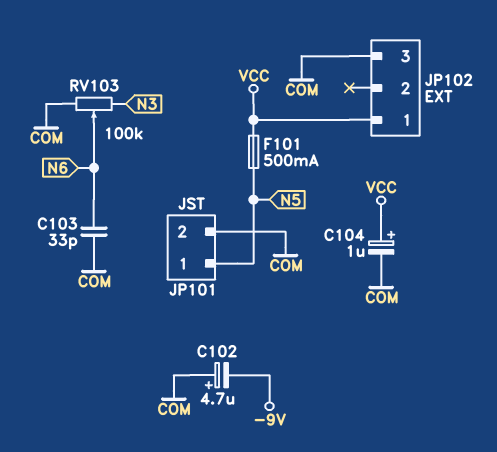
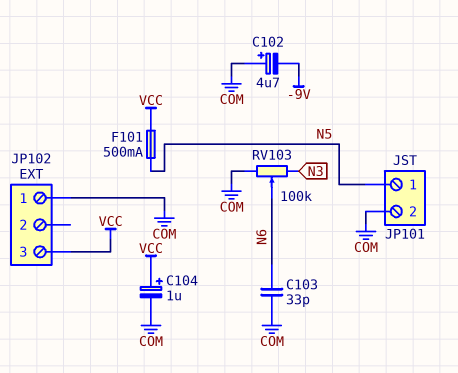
JP102 pin 1: VCC -> COM
JP102 pin 3: COM -> VCC

